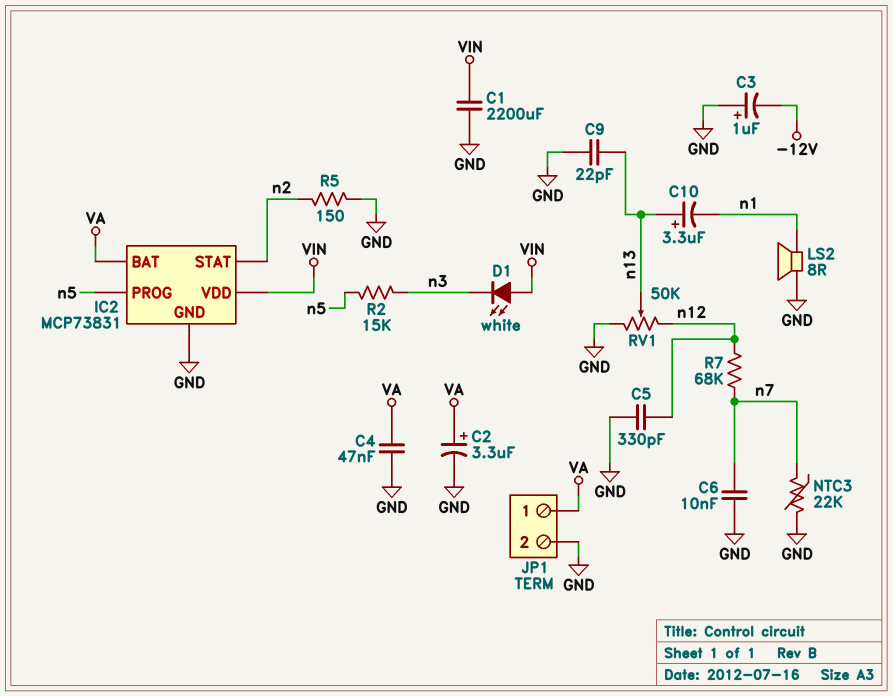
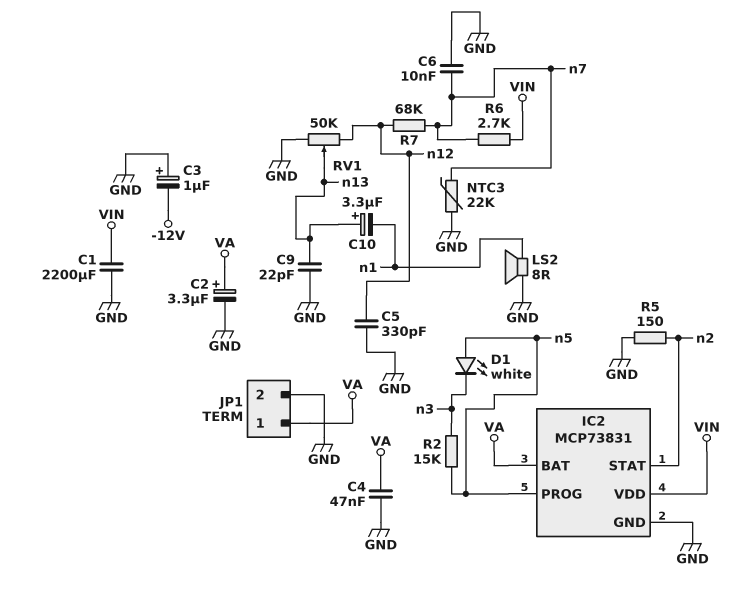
D1: LED white (A VIN, K n3) -> LED white (A n5, K n3)
R6: none -> 2.7k (VIN, n7)

